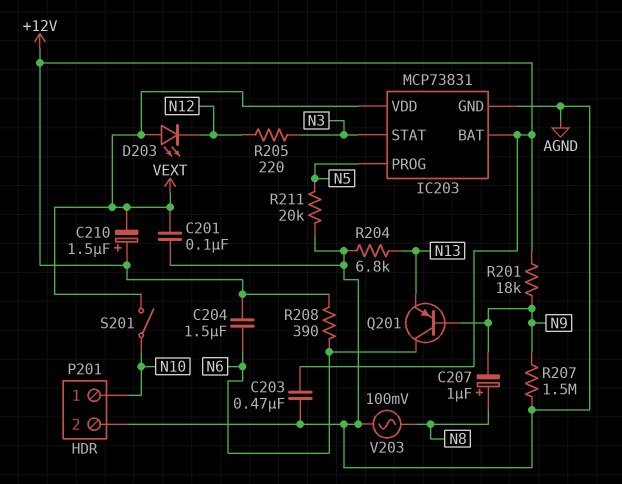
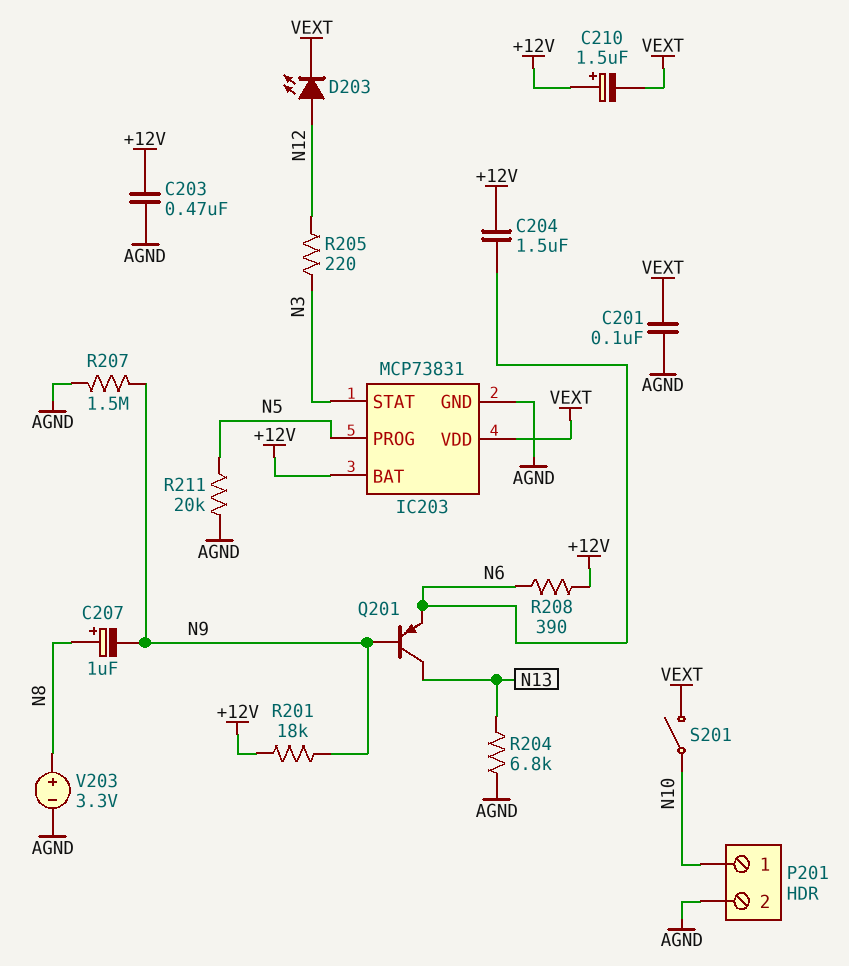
D203: LED (A VEXT, K N12) -> LED (A N12, K VEXT)
Q201: PNP (B N9, C N6, E N13) -> PNP (B N9, C N13, E N6)
V203: AC 100mV (AGND, N8) -> 3.3V (plus N8, minus AGND)

